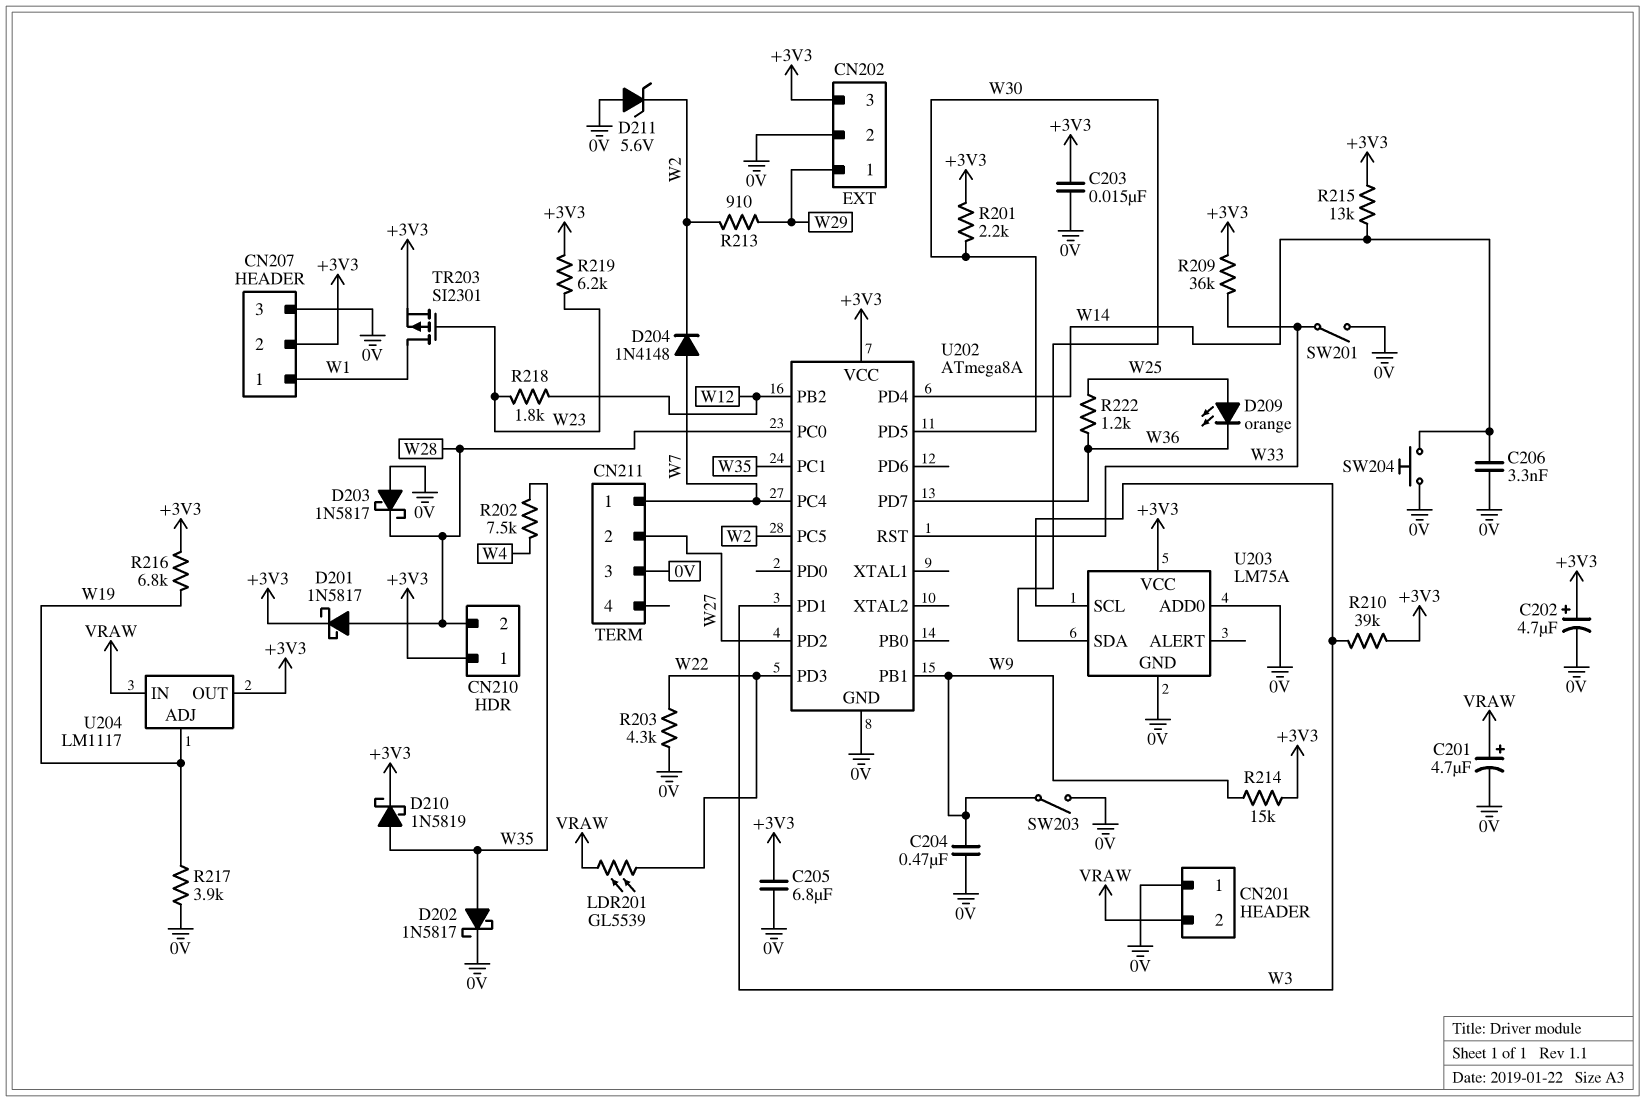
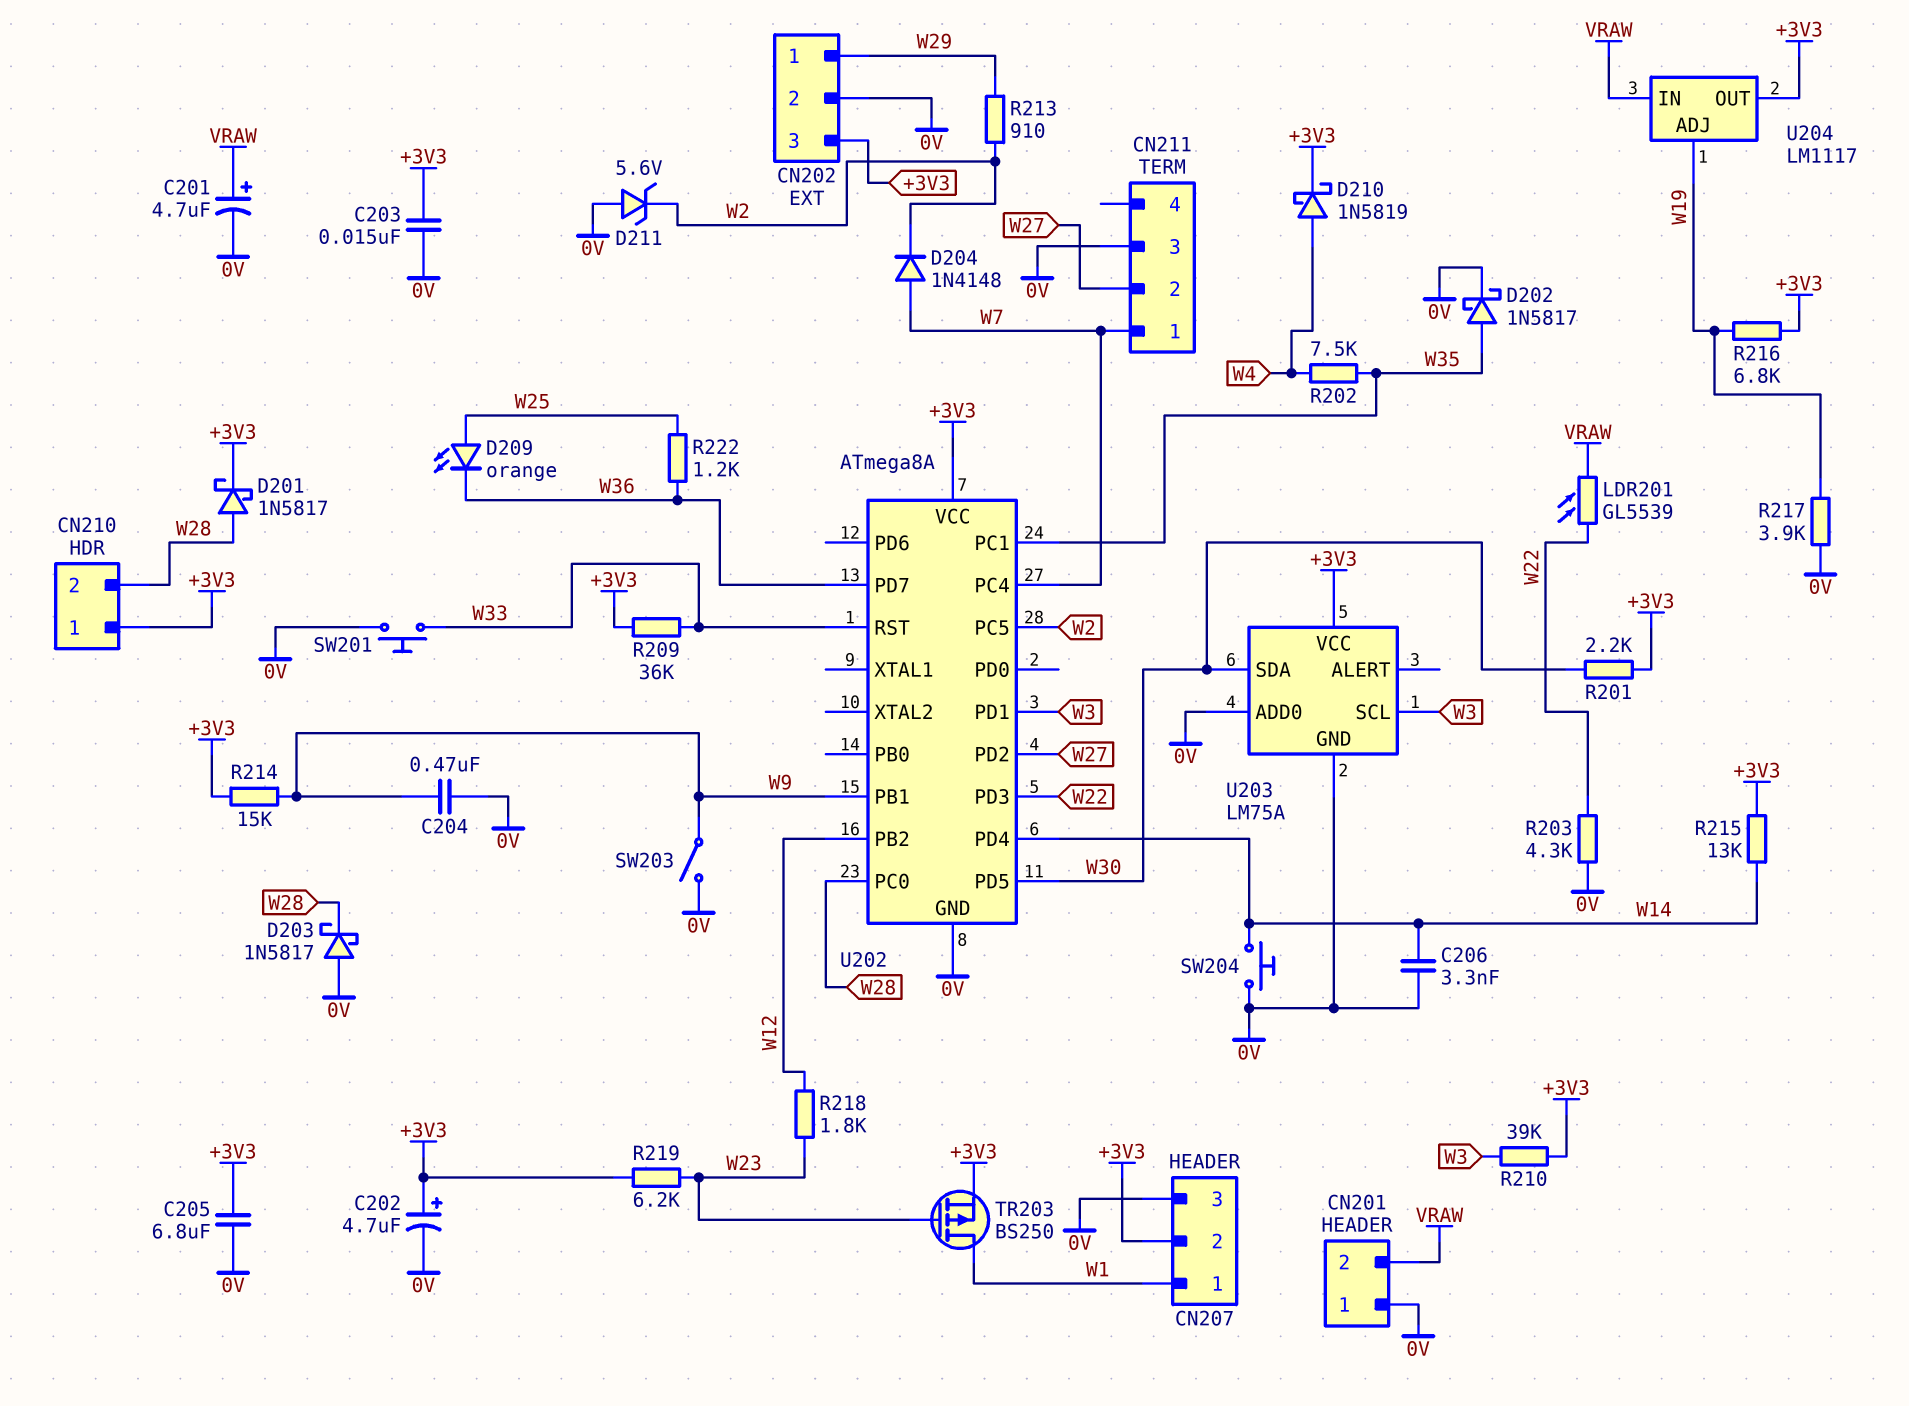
D210: schottky 1N5819 (A W35, K +3V3) -> schottky 1N5819 (A W4, K +3V3)
SW201: switch (0V, W33) -> button (0V, W33)
TR203: PMOS SI2301 (G W23, D W1, S +3V3) -> PMOS BS250 (G W23, D W1, S +3V3)

